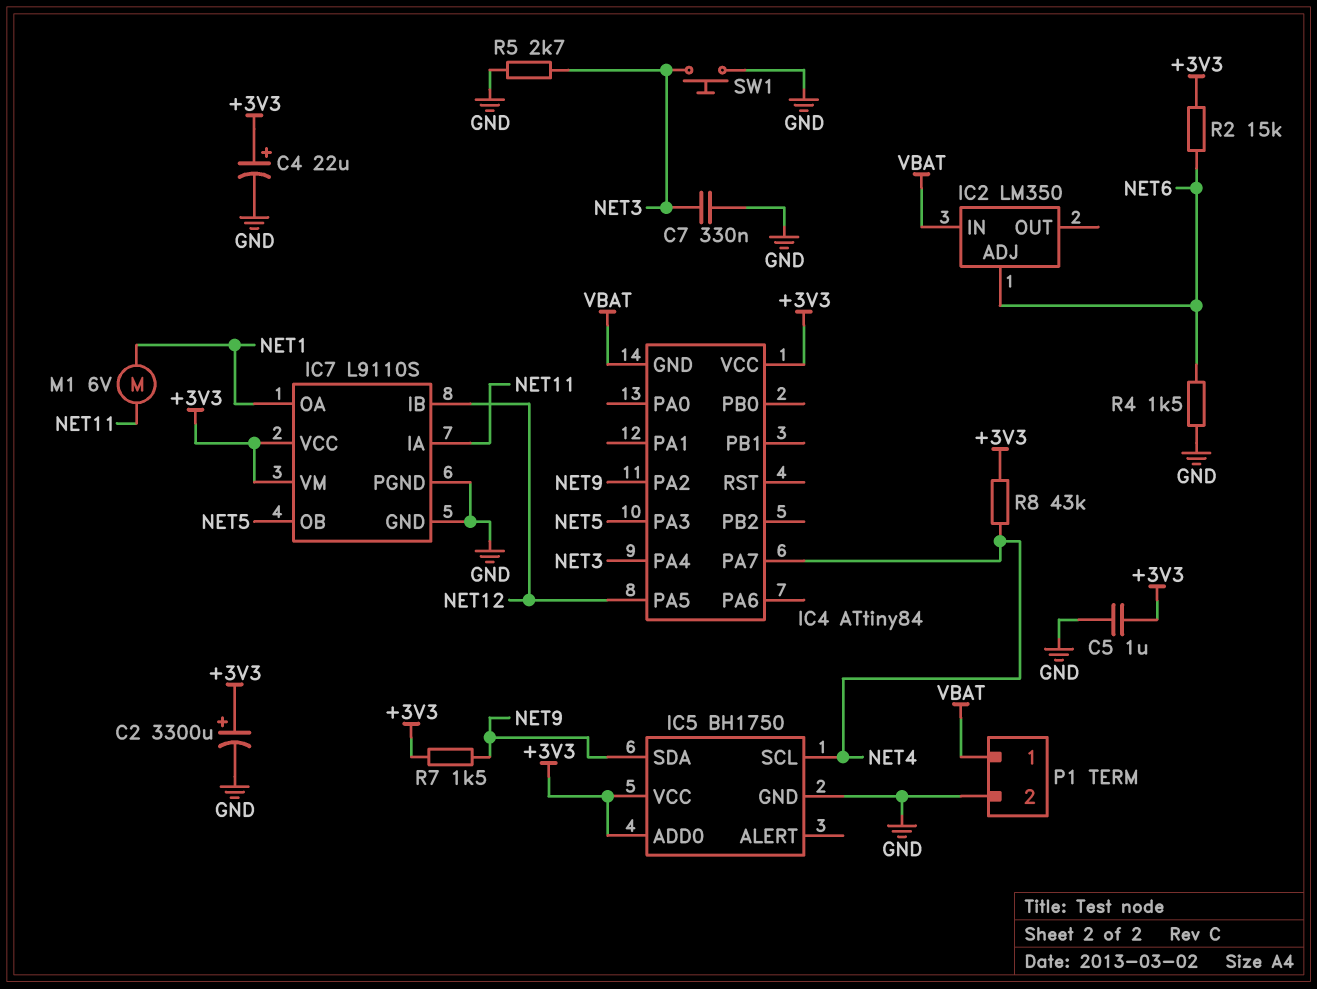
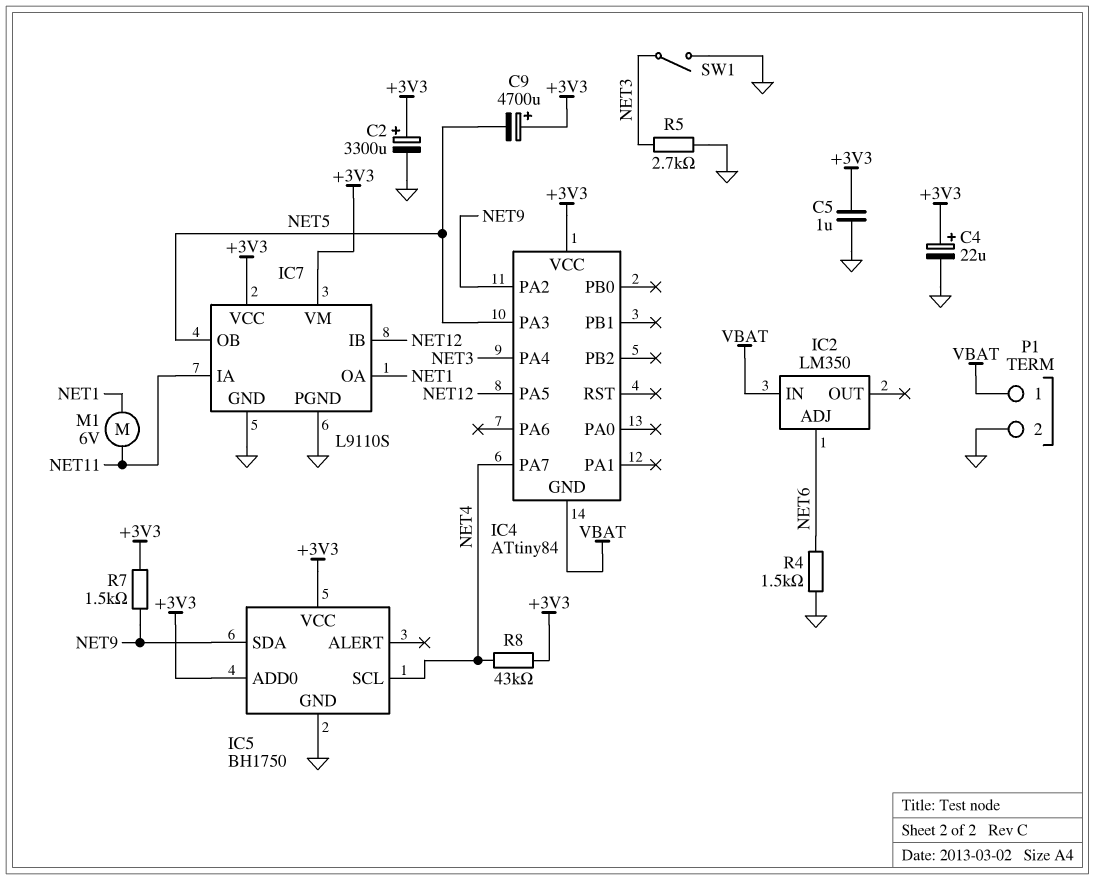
C7: 330nF (GND, NET3) -> none
C9: none -> 4700uF (plus +3V3, minus NET5)
R2: 15k (+3V3, NET6) -> none
SW1: button (GND, NET3) -> switch (GND, NET3)

